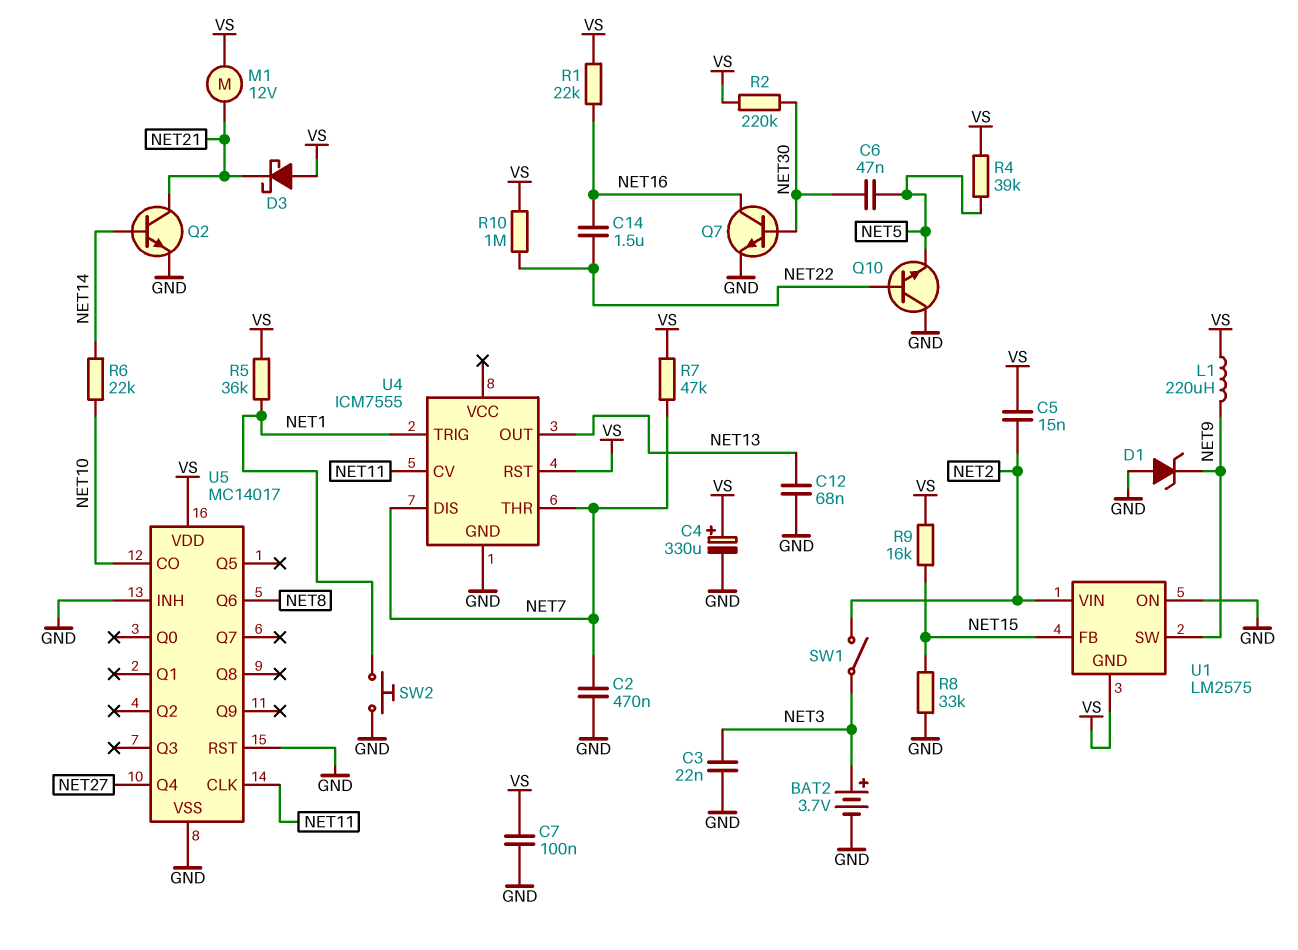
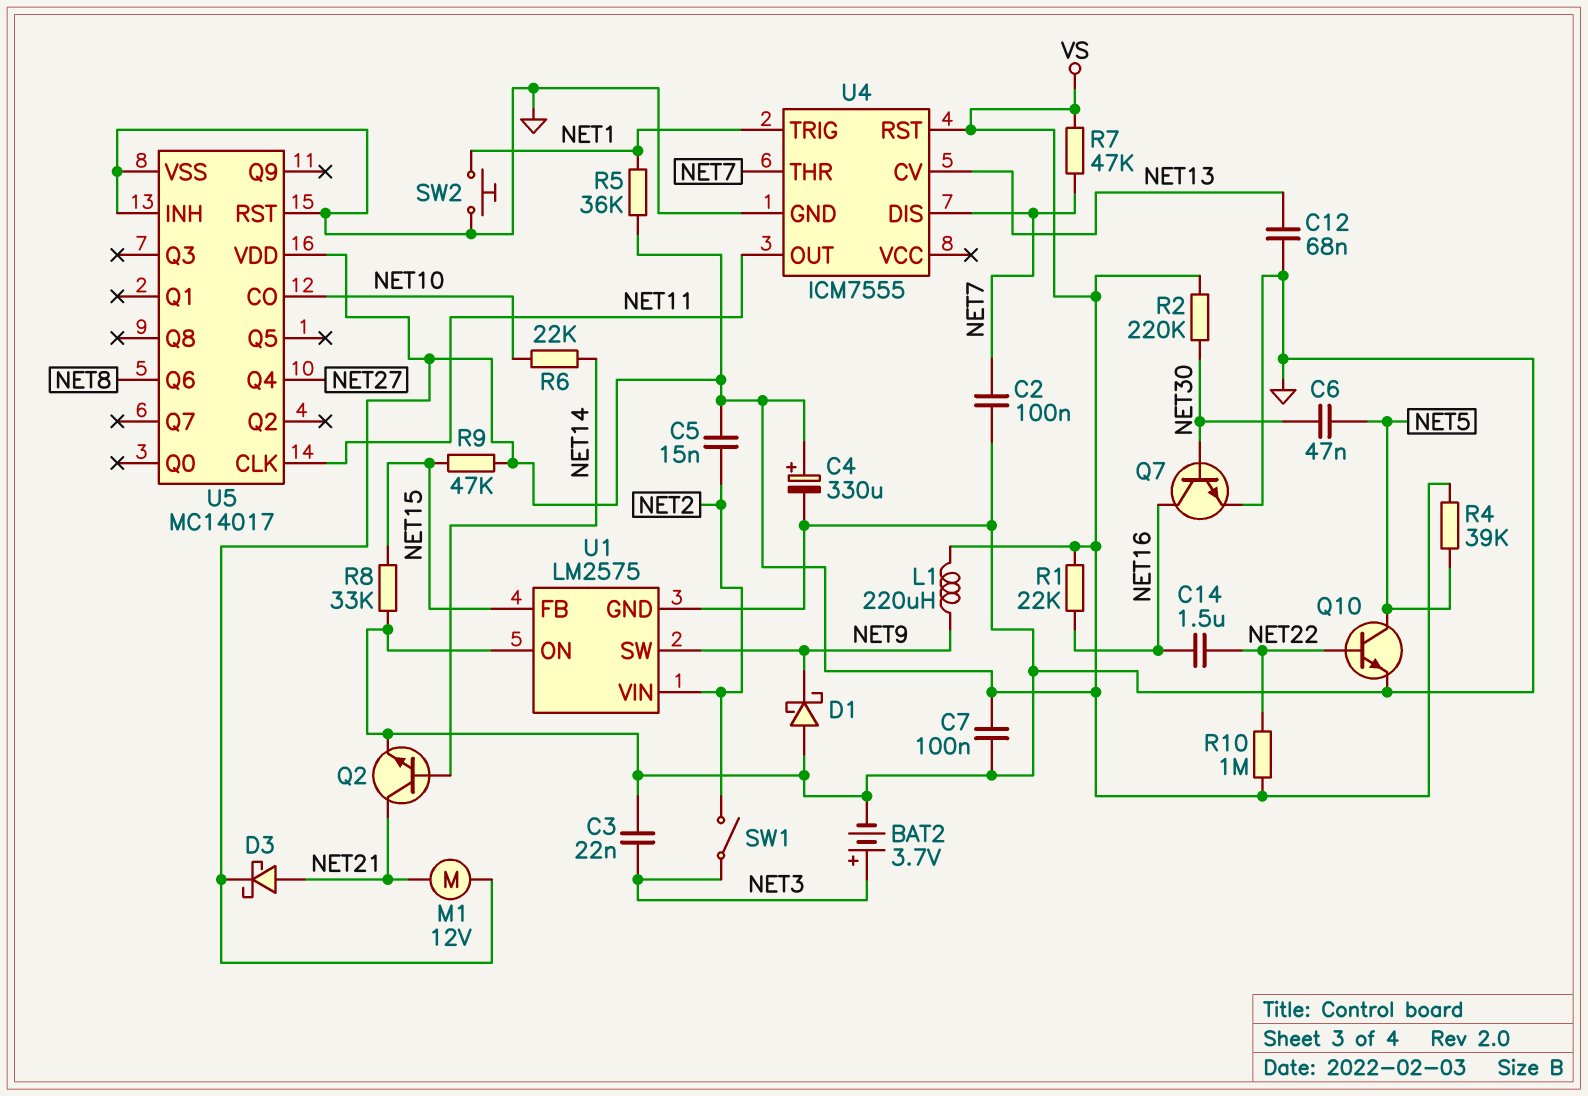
C2: 470nF (GND, NET7) -> 100nF (GND, NET7)
D1: zener (A GND, K NET9) -> schottky (A GND, K NET9)
D3: schottky (A VS, K NET21) -> schottky (A NET21, K VS)
Q10: NPN (B NET22, C GND, E NET5) -> NPN (B NET22, C NET5, E GND)
R9: 16k (NET15, VS) -> 47k (NET15, VS)
U1 pin GND: VS -> GND
U4 pin CV: NET11 -> NET13
U4 pin OUT: NET13 -> NET11

